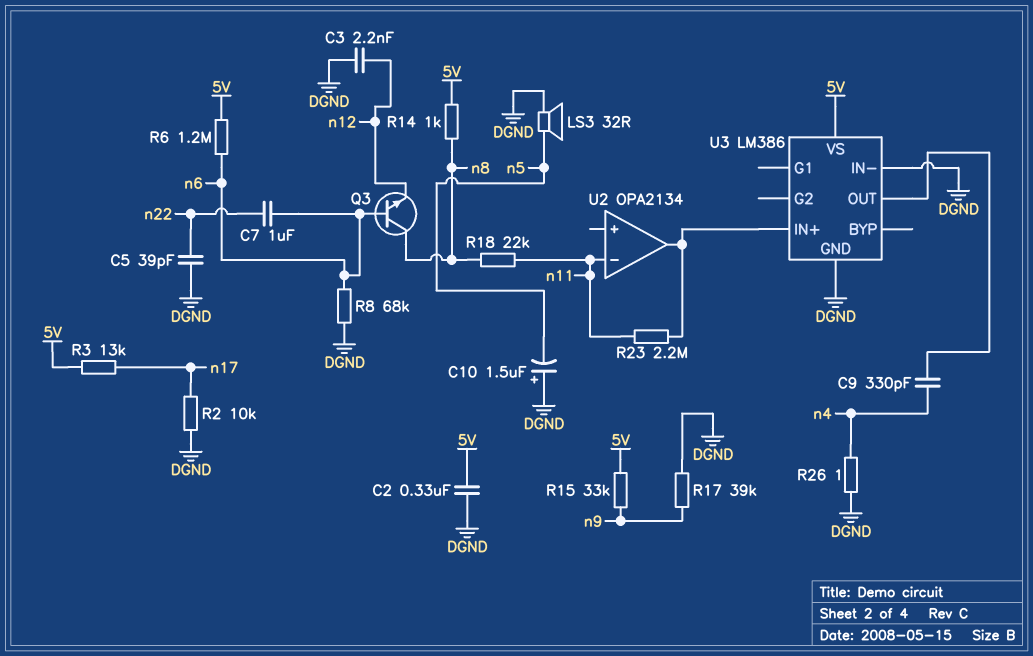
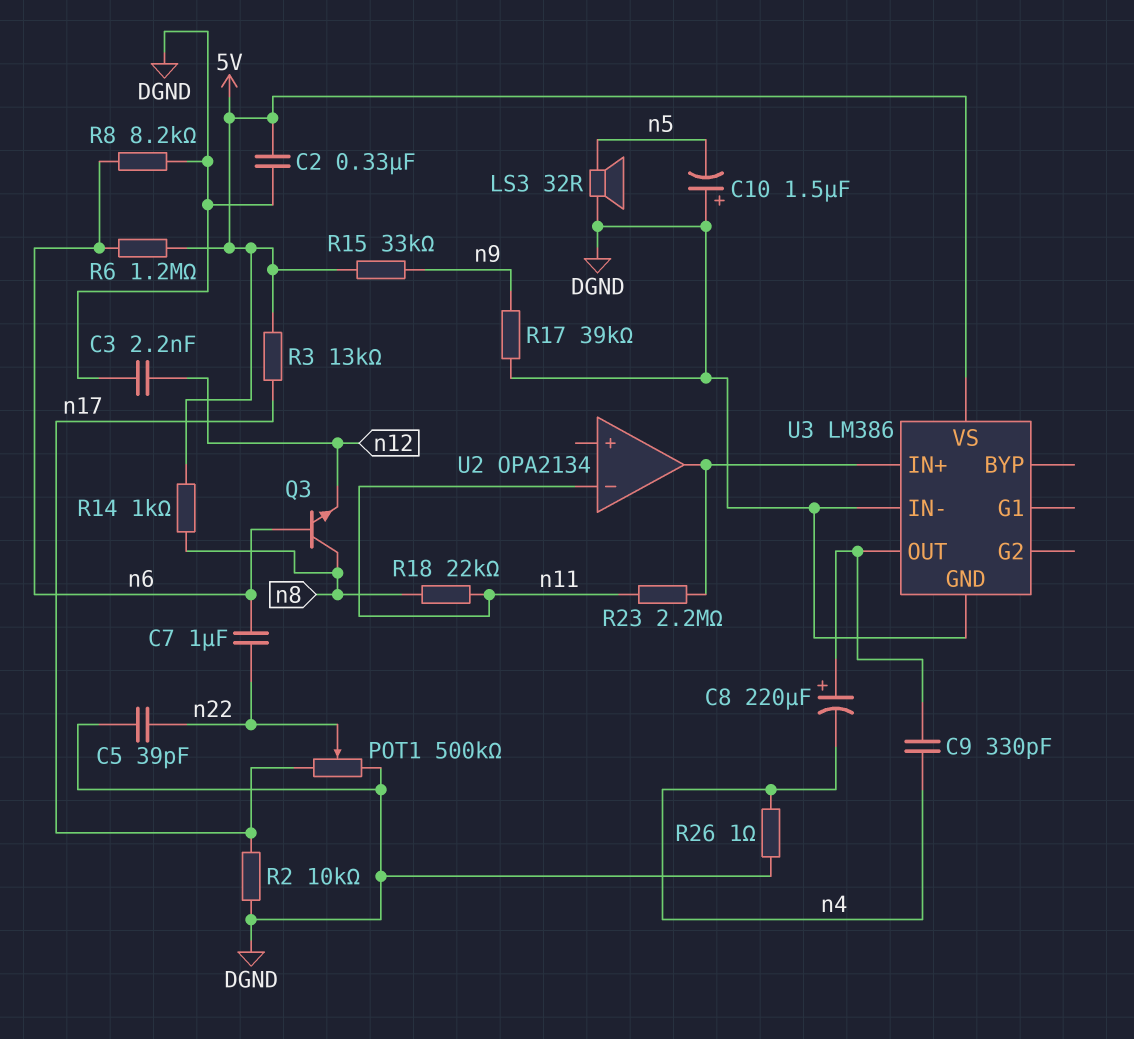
C8: none -> 220uF (plus U3/OUT, minus n4)
POT1: none -> 500k (DGND, n17, wiper n22)
R8: 68k (DGND, n6) -> 8.2k (DGND, n6)

